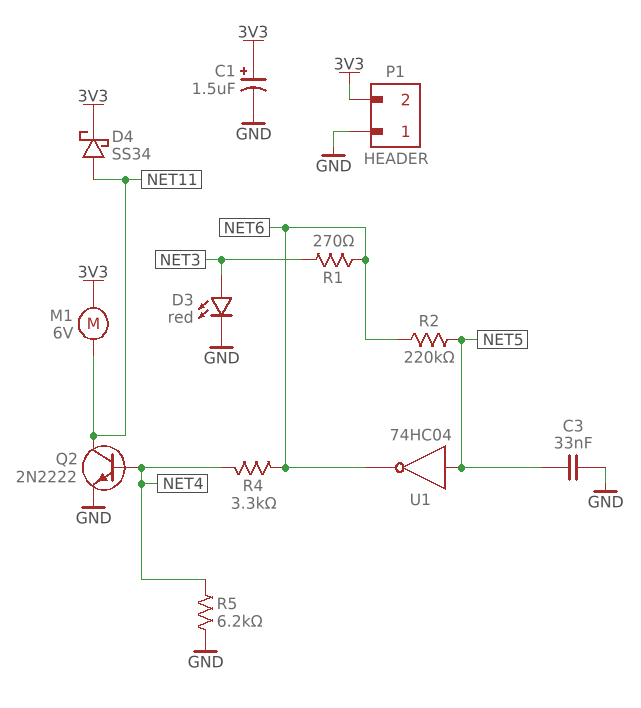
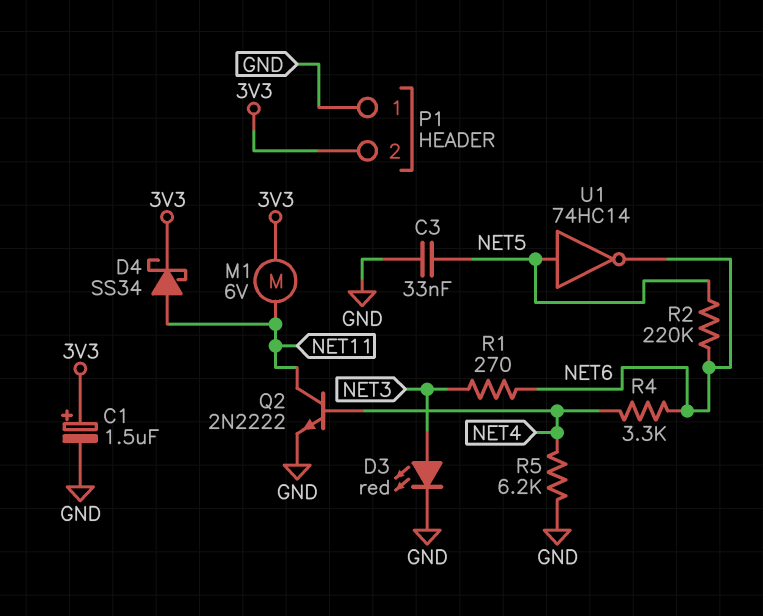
U1: NOT 74HC04 (in NET5, out NET6) -> NOT 74HC14 (in NET5, out NET6)

